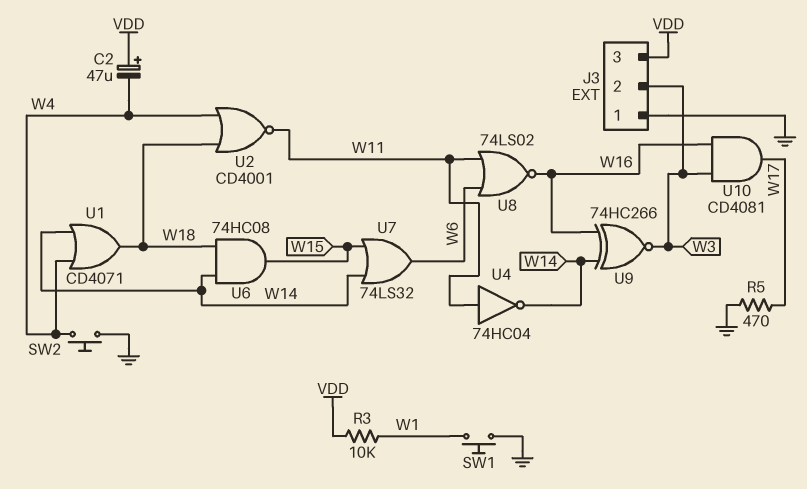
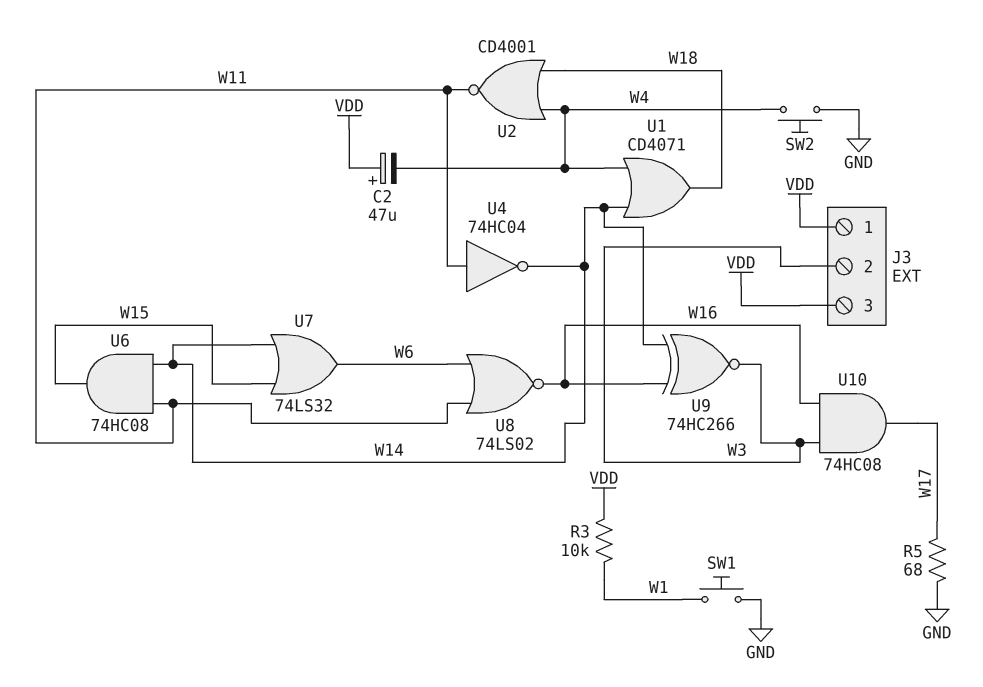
J3 pin 1: GND -> VDD
R5: 470 (GND, W17) -> 68 (GND, W17)
U6: AND 74HC08 (in W14, in W18, out W15) -> AND 74HC08 (in W11, in W14, out W15)
U10: AND CD4081 (in W3, in W16, out W17) -> AND 74HC08 (in W3, in W16, out W17)

